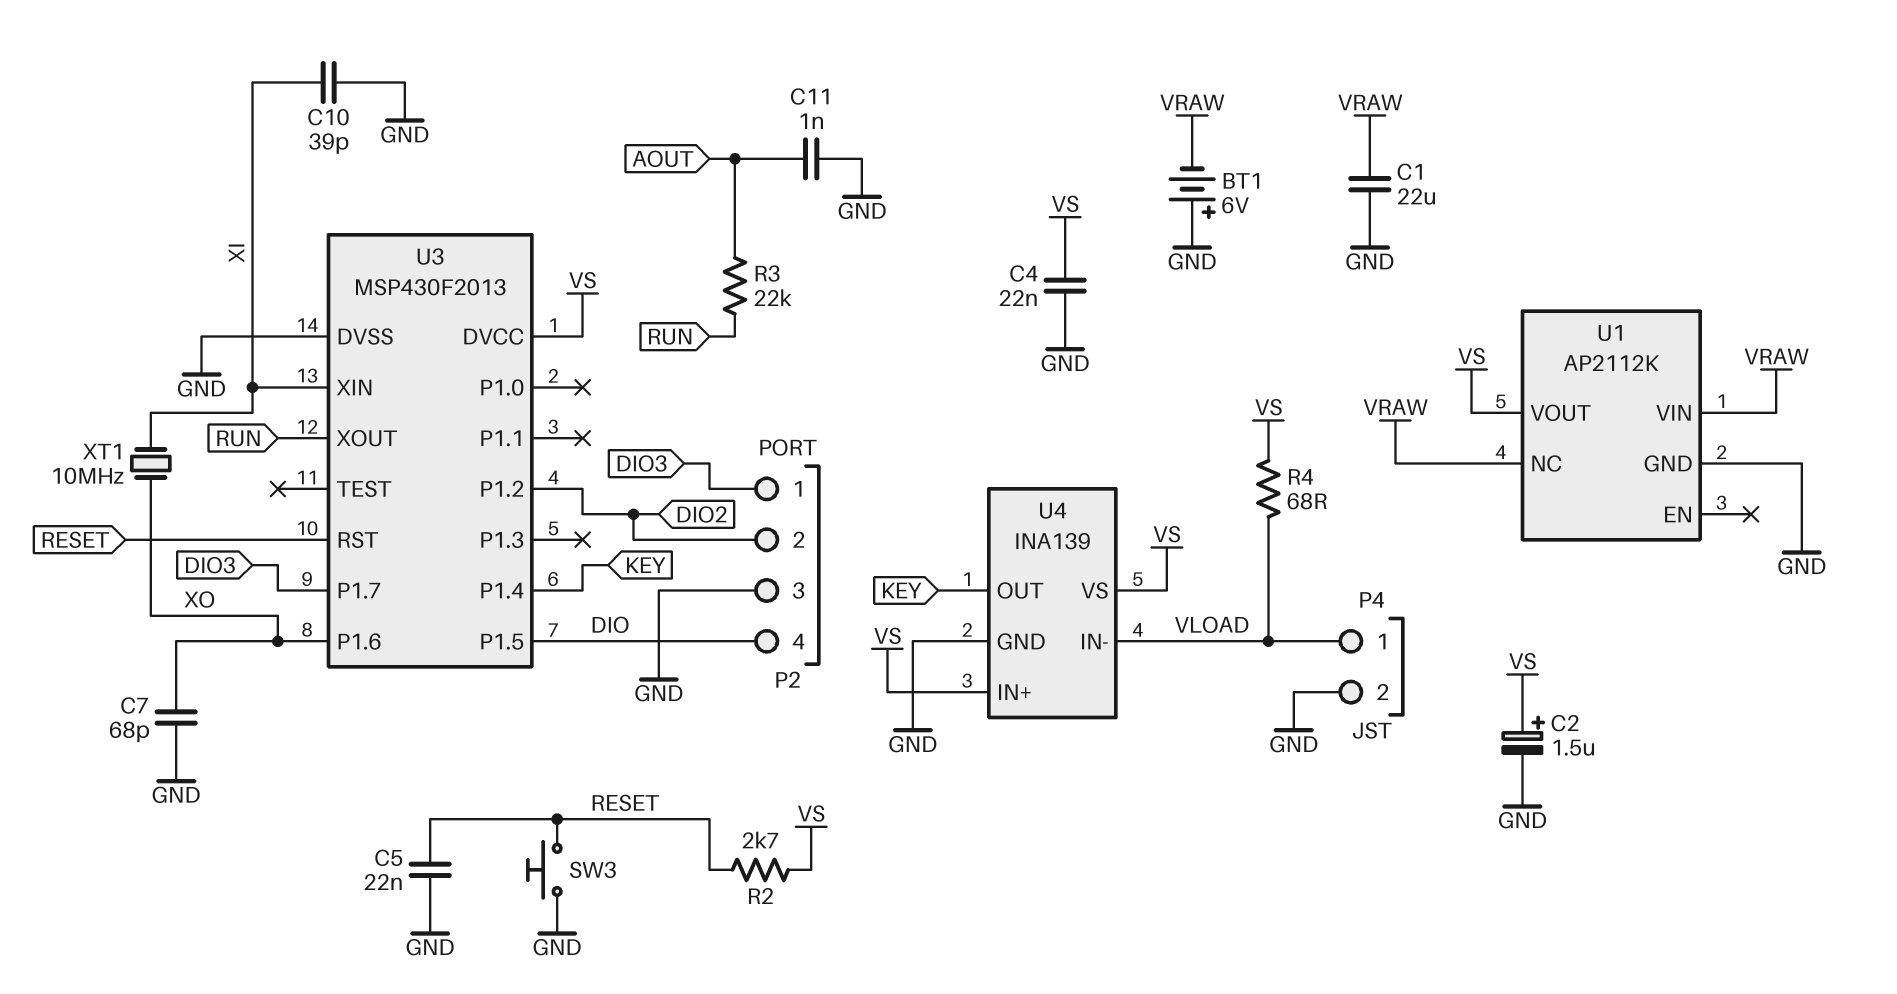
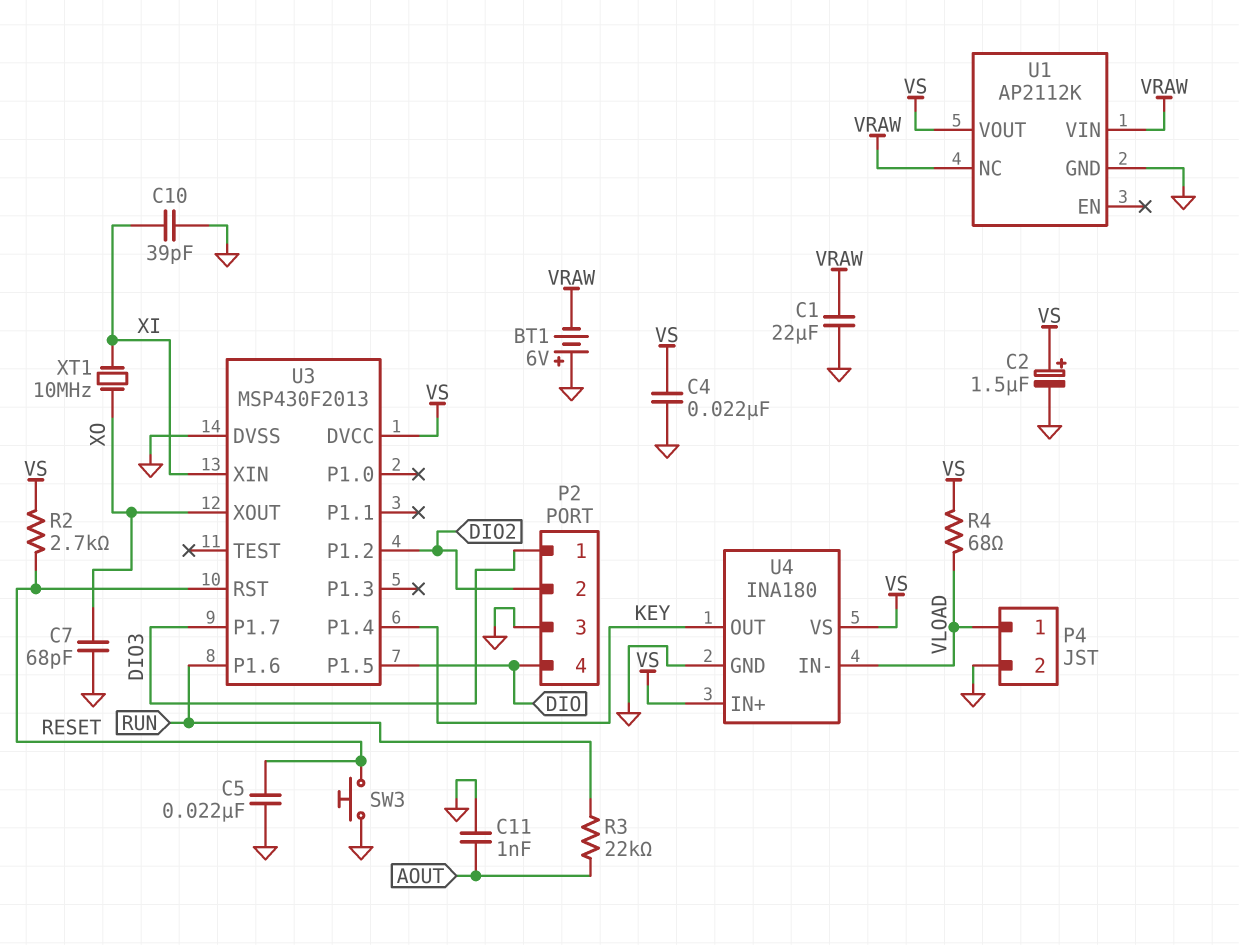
U3 pin P1.6: XO -> RUN
U3 pin XOUT: RUN -> XO
U4: INA139 -> INA180

